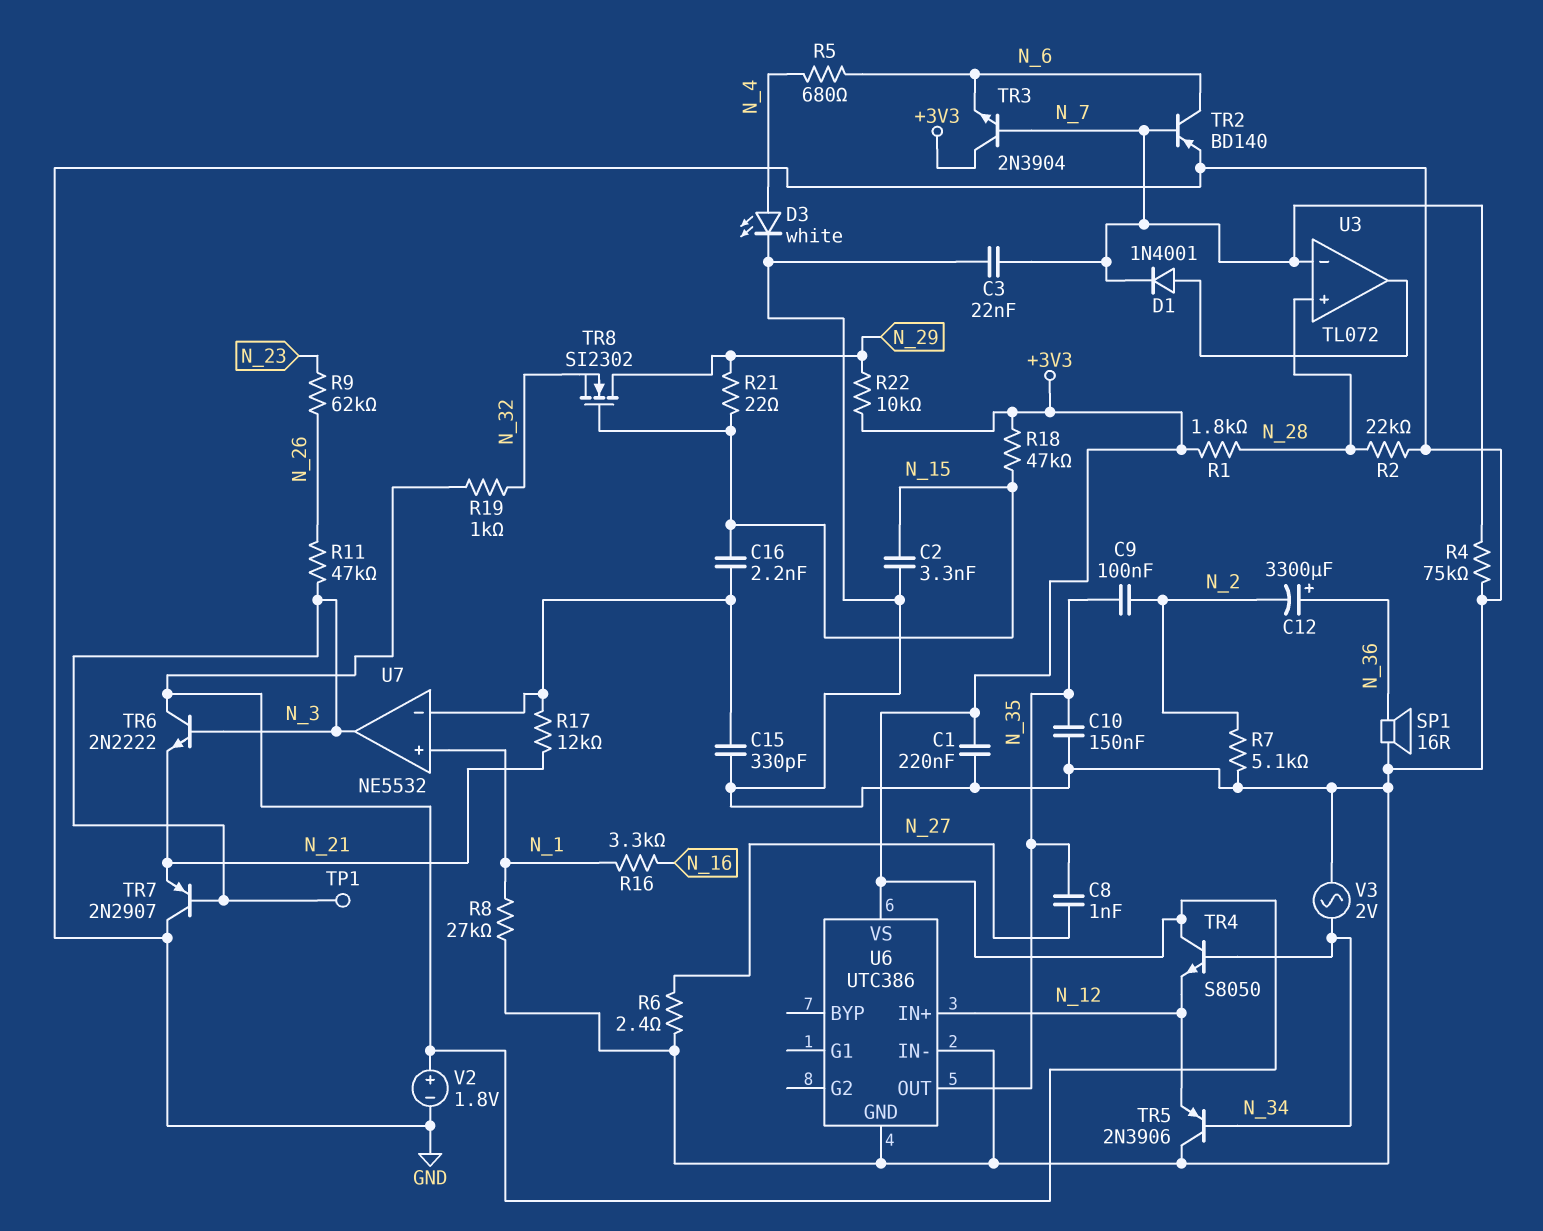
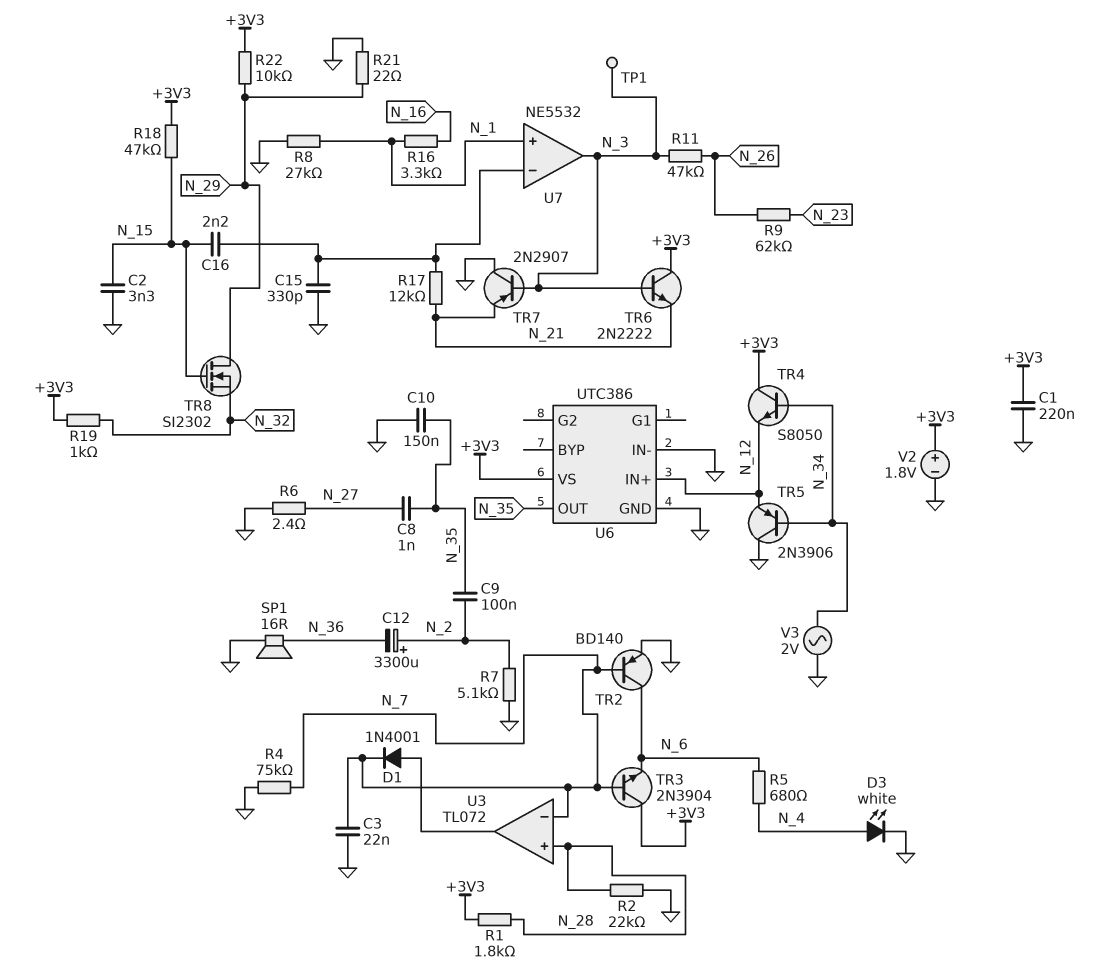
C12: 3300uF (plus N_36, minus N_2) -> 3300uF (plus N_2, minus N_36)
R21: 22 (N_15, N_29) -> 22 (GND, N_29)

